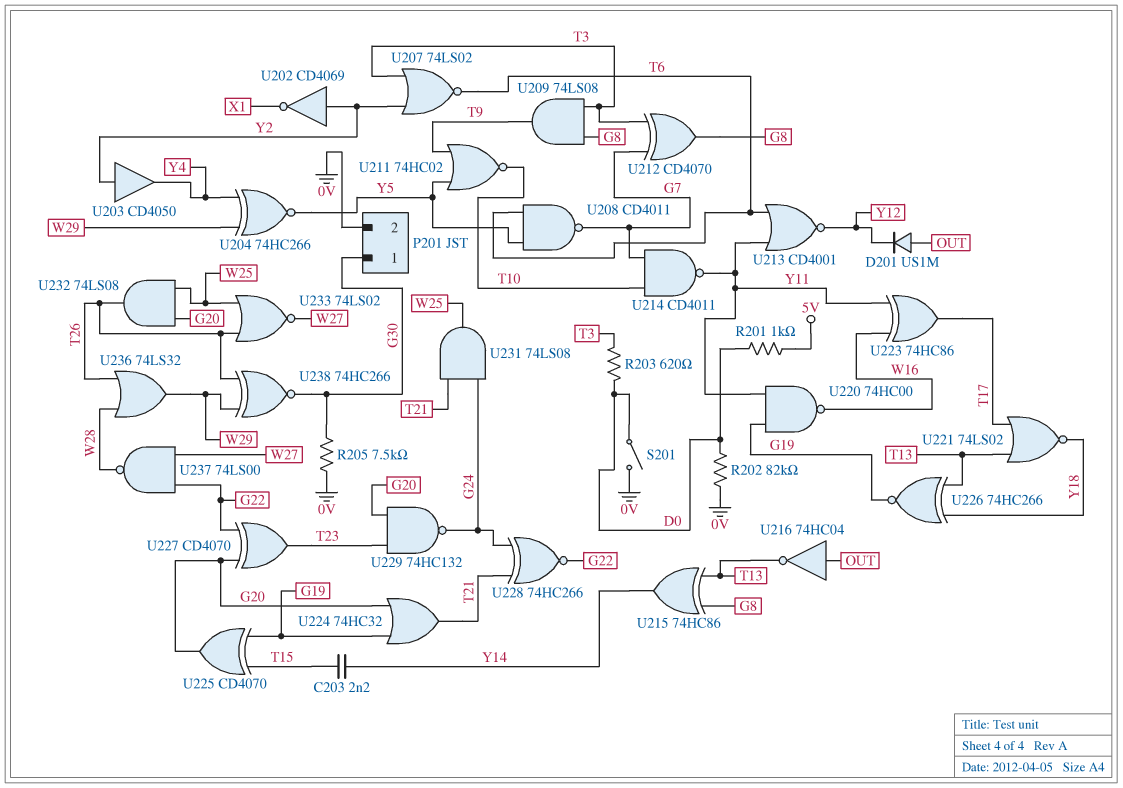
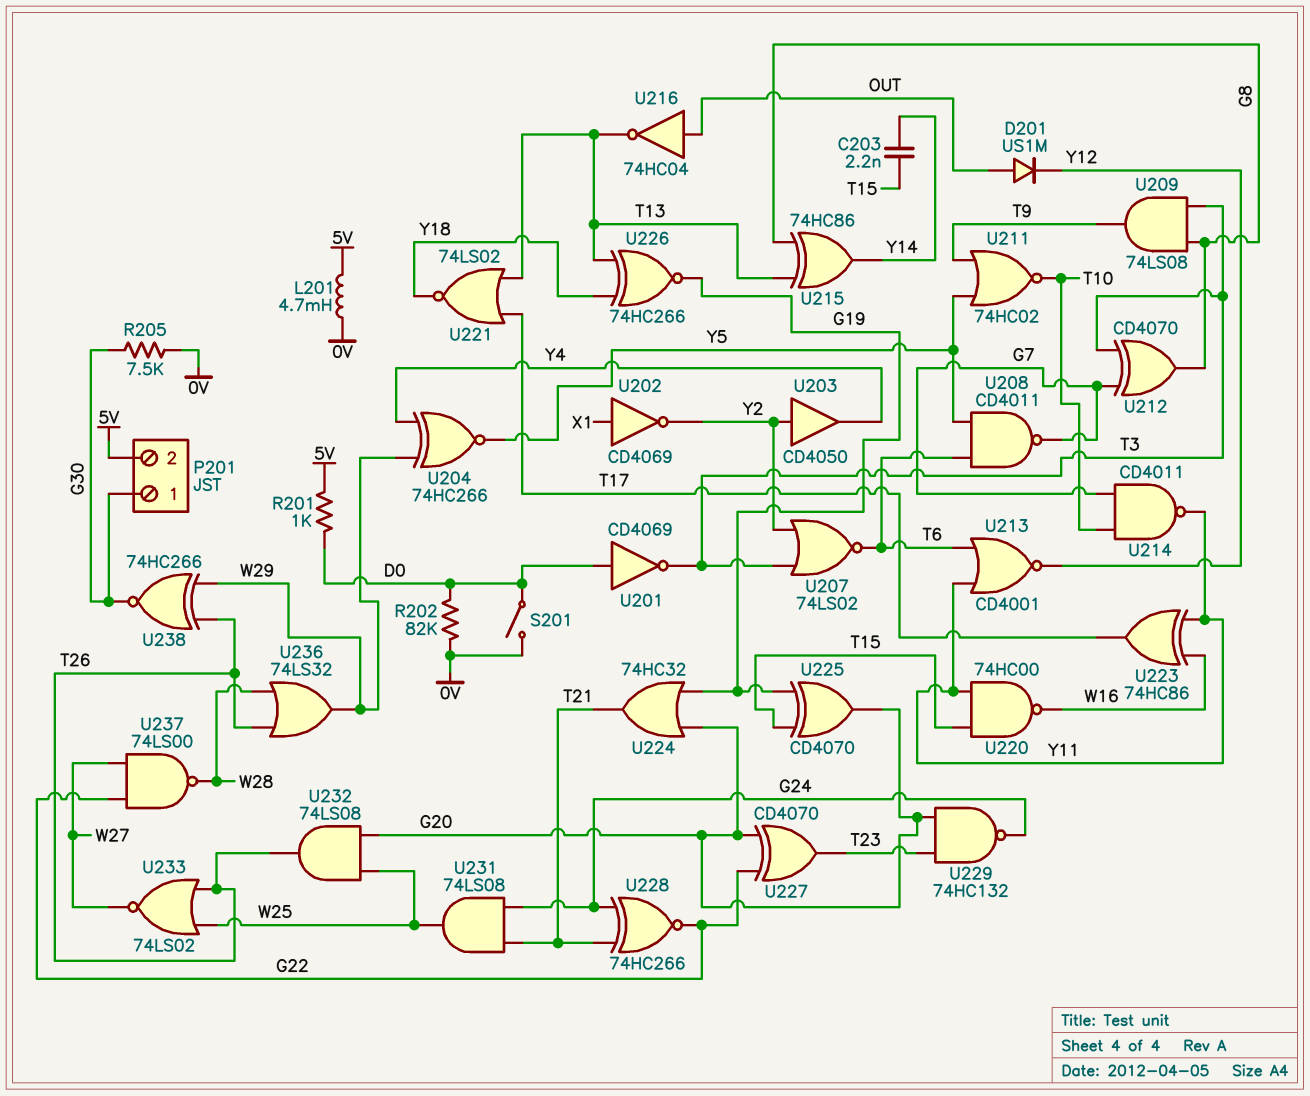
L201: none -> 4.7mH (0V, 5V)
P201 pin 2: 0V -> 5V
R203: 620 (D0, T3) -> none
U201: none -> NOT CD4069 (in D0, out T3)
U202: NOT CD4069 (in Y2, out X1) -> NOT CD4069 (in X1, out Y2)
U220: NAND 74HC00 (in G19, in Y11, out W16) -> NAND 74HC00 (in T15, in Y11, out W16)

